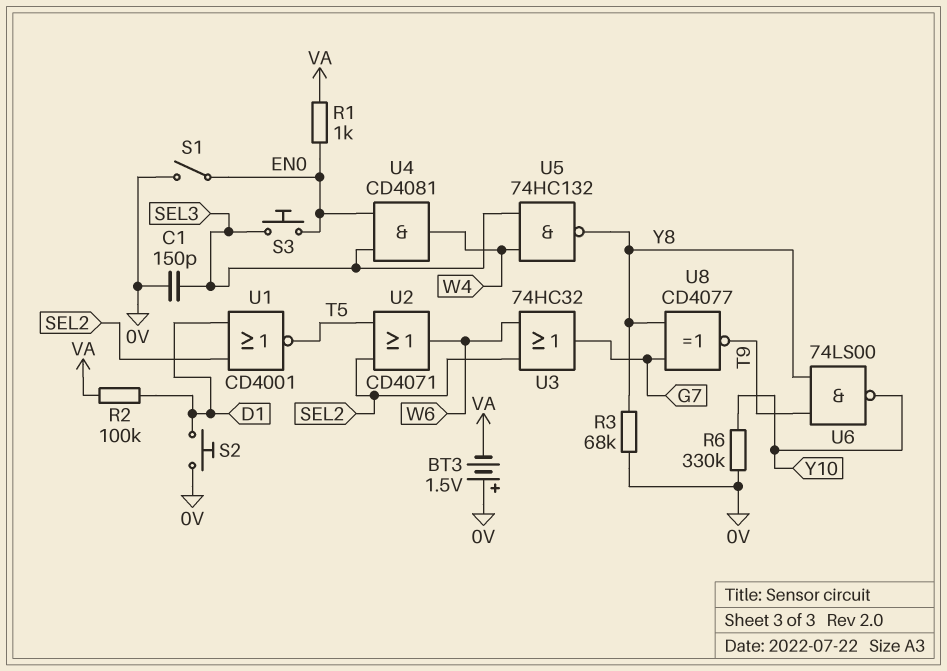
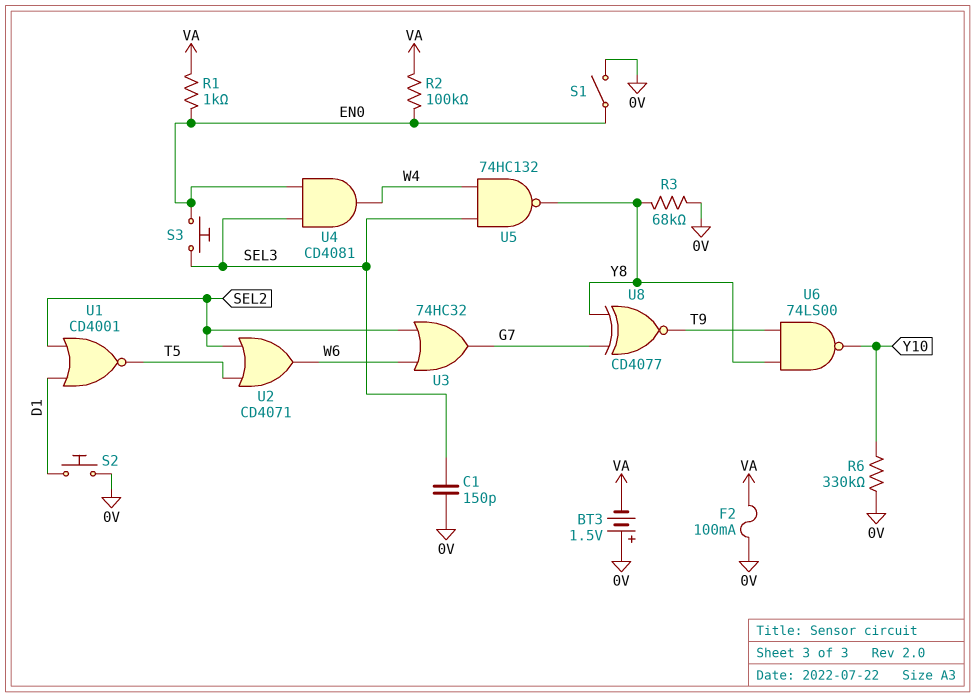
F2: none -> 100mA (0V, VA)
R2: 100k (D1, VA) -> 100k (EN0, VA)

